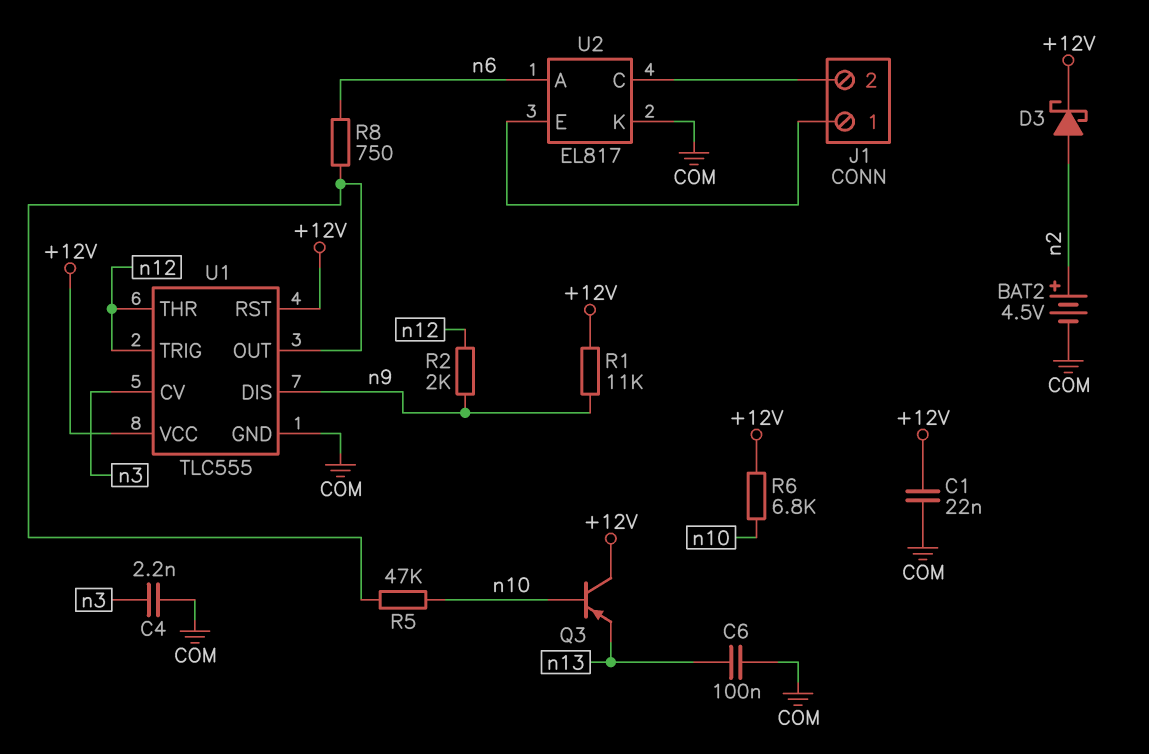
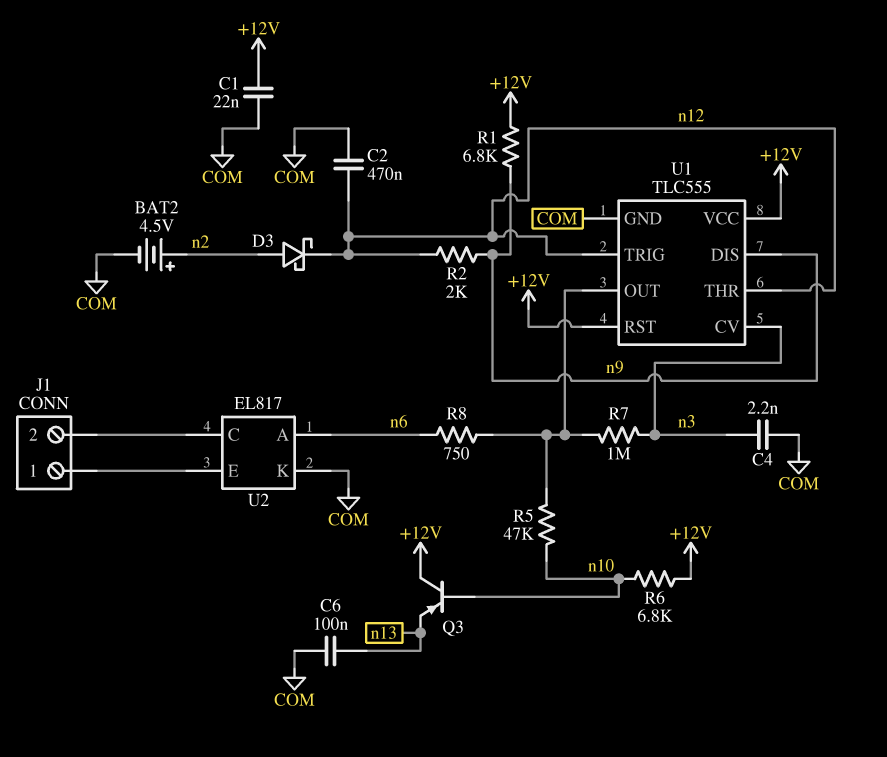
C2: none -> 470nF (COM, n12)
D3: schottky (A n2, K +12V) -> schottky (A n2, K n12)
R1: 11k (+12V, n9) -> 6.8k (+12V, n9)
R7: none -> 1M (U1/OUT, n3)

